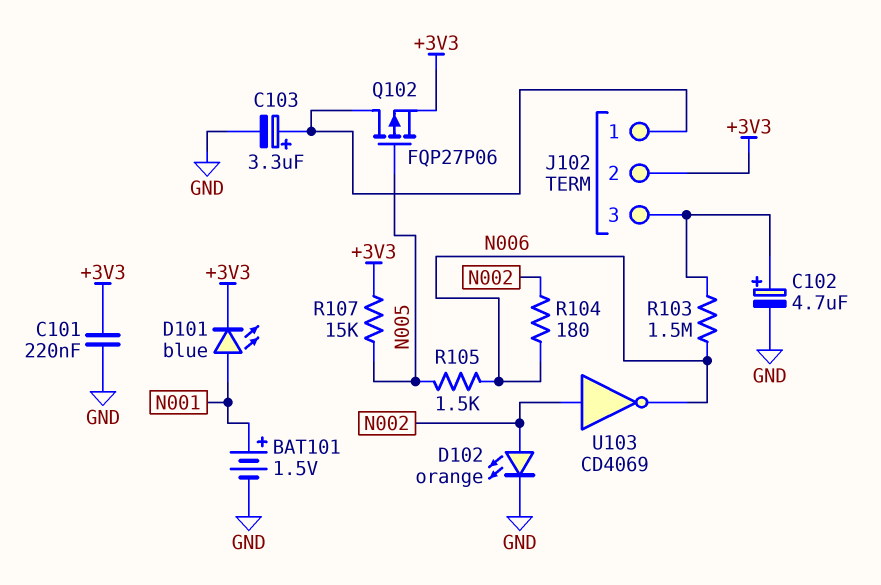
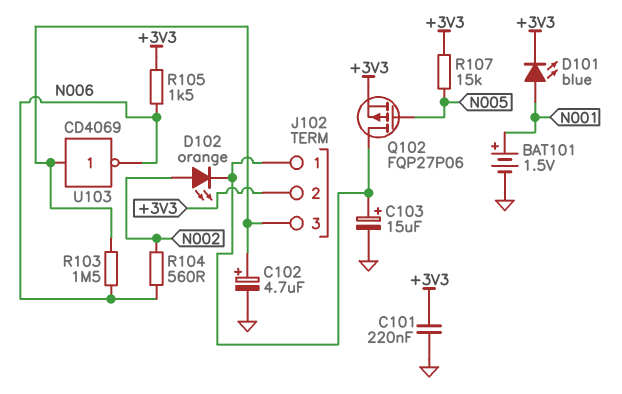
C103: 3.3uF (plus J102/1, minus GND) -> 15uF (plus J102/1, minus GND)
D102: LED orange (A N002, K GND) -> LED orange (A N002, K J102/1)
R104: 180 (N002, N006) -> 560 (N002, N006)
R105: 1.5k (N005, N006) -> 1.5k (+3V3, N006)
U103: NOT CD4069 (in N002, out N006) -> NOT CD4069 (in J102/3, out N006)

